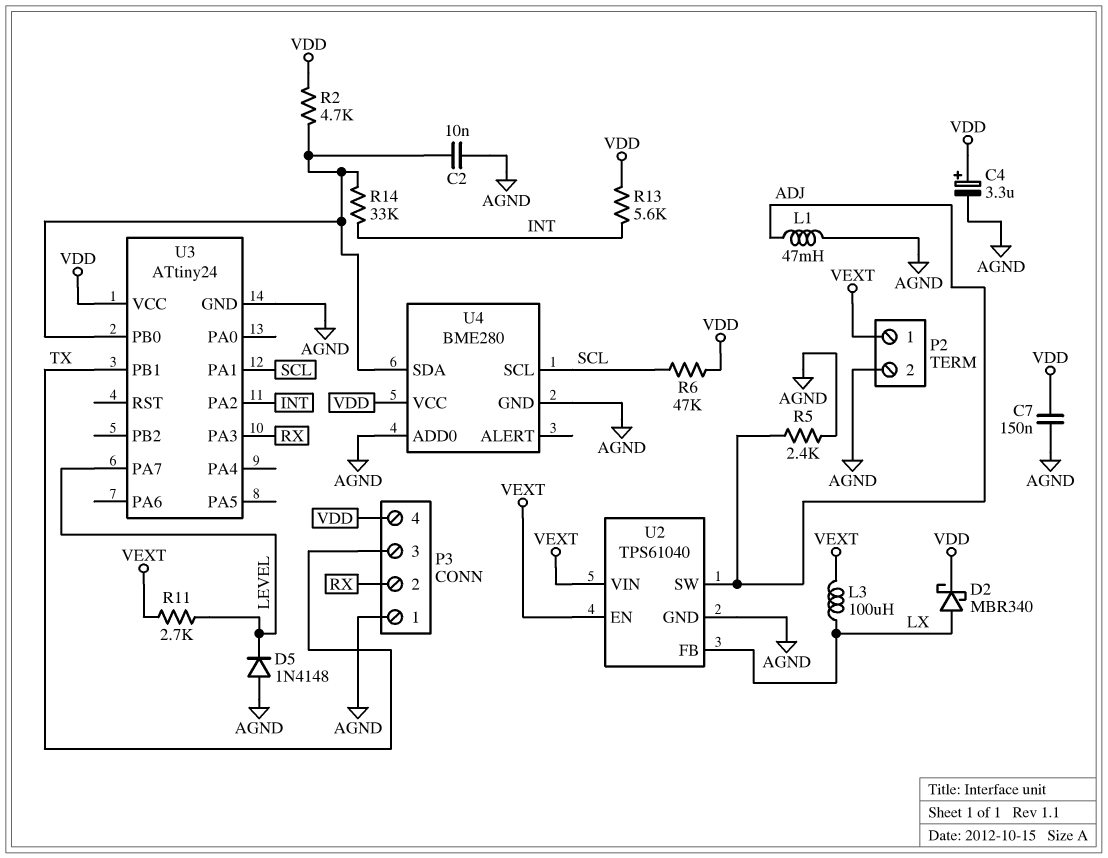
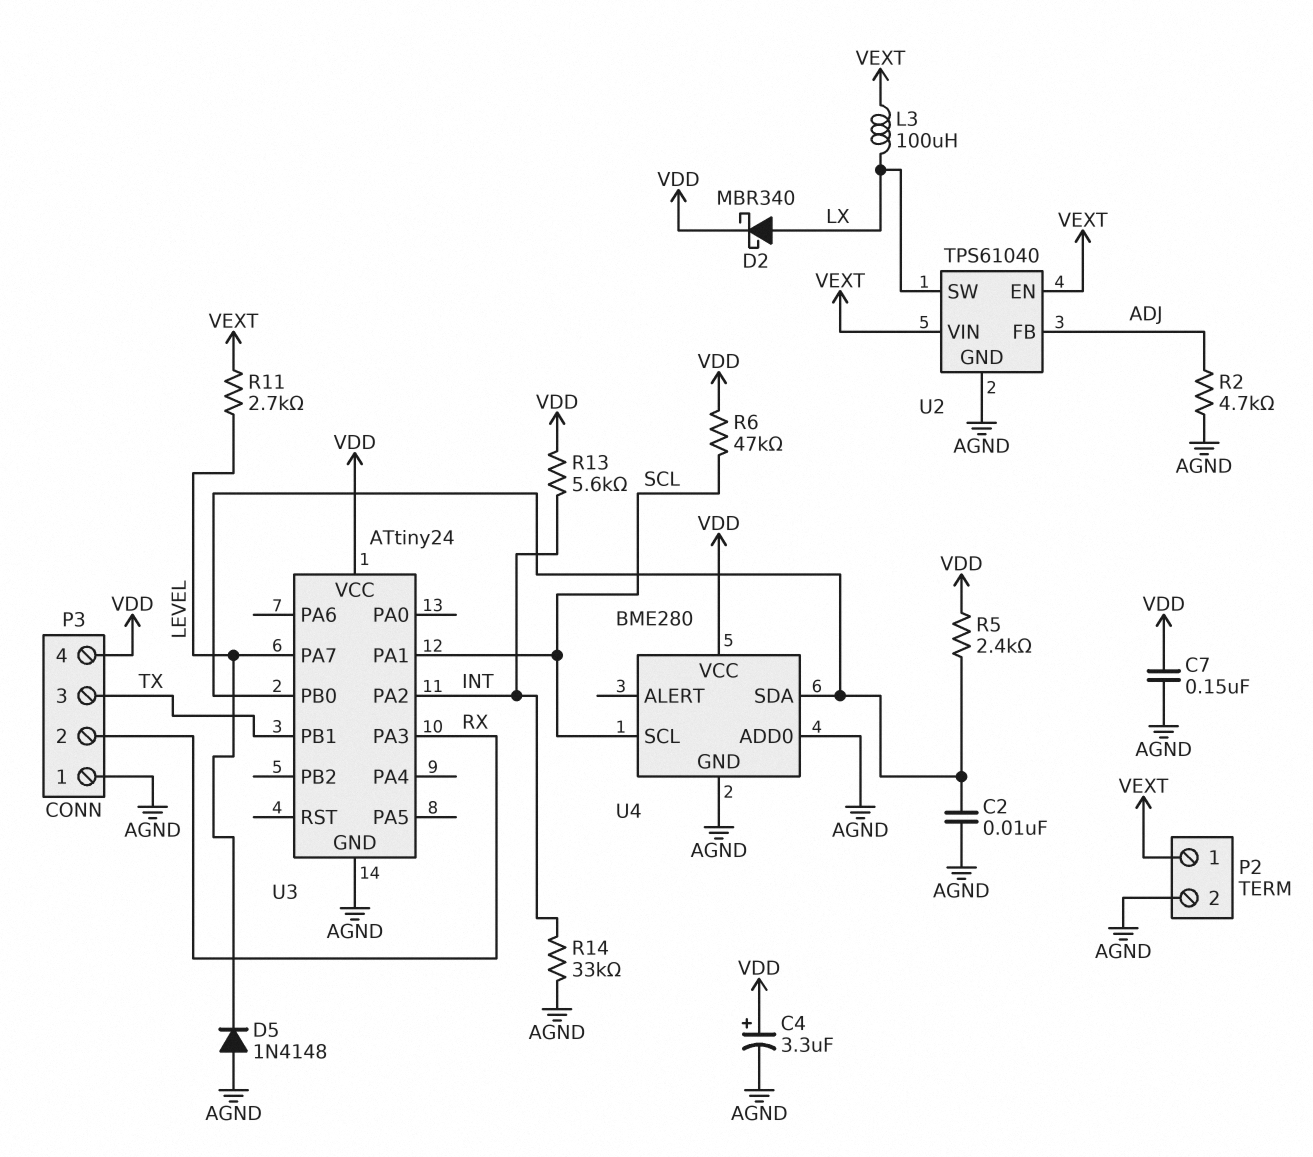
L1: 47mH (ADJ, AGND) -> none
R2: 4.7k (U3/PB0, VDD) -> 4.7k (ADJ, AGND)
R5: 2.4k (ADJ, AGND) -> 2.4k (U3/PB0, VDD)
R14: 33k (INT, U3/PB0) -> 33k (AGND, INT)
U2 pin FB: LX -> ADJ
U2 pin SW: ADJ -> LX

